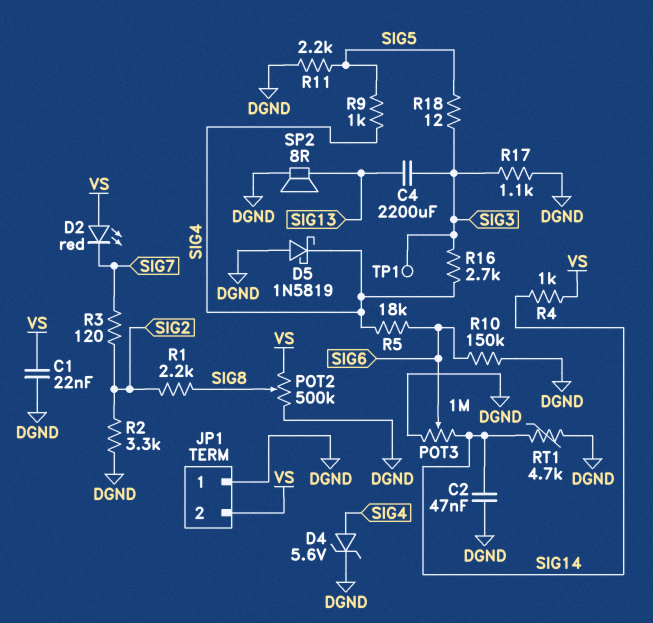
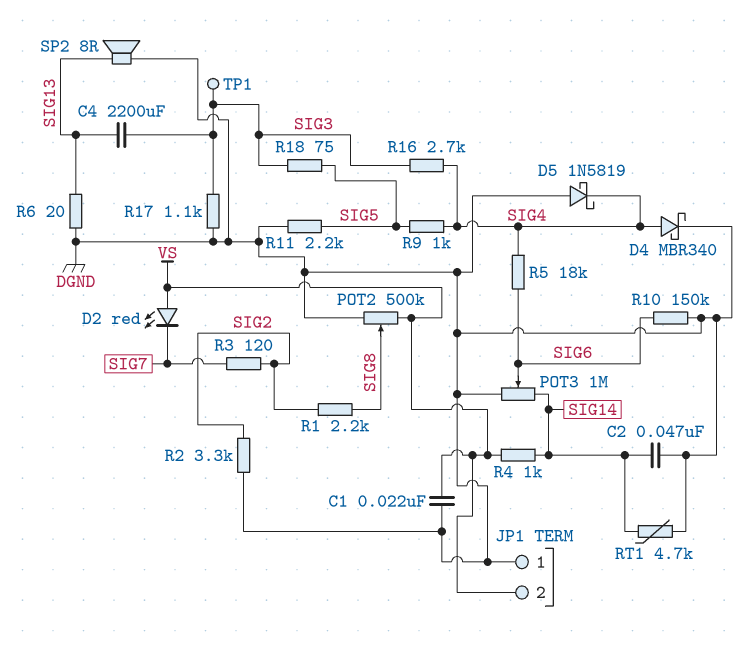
D4: zener 5.6V (A SIG4, K DGND) -> schottky MBR340 (A SIG4, K DGND)
R6: none -> 20 (DGND, SIG13)
R18: 12 (SIG3, SIG5) -> 75 (SIG3, SIG5)

